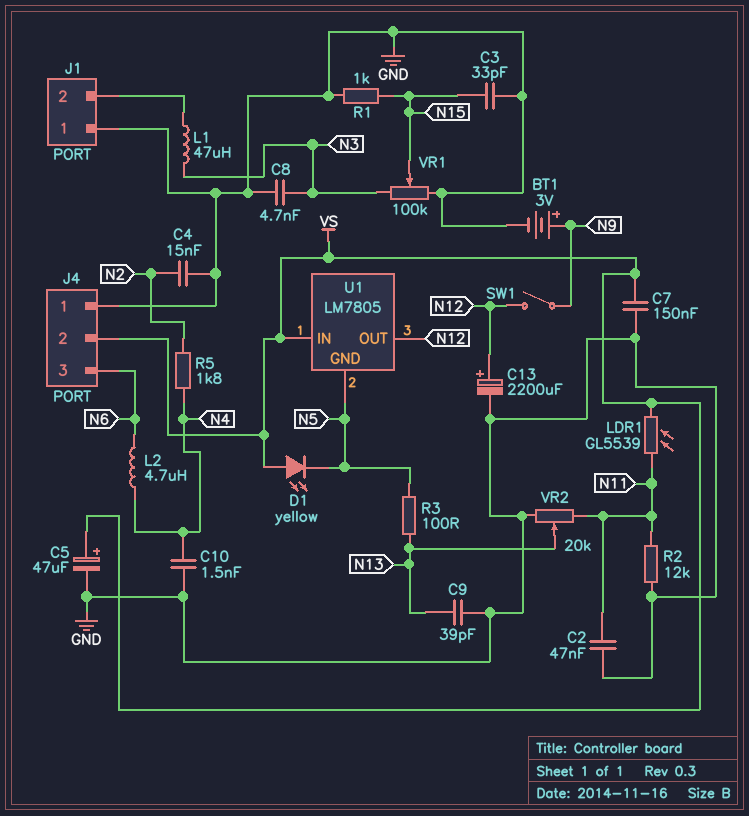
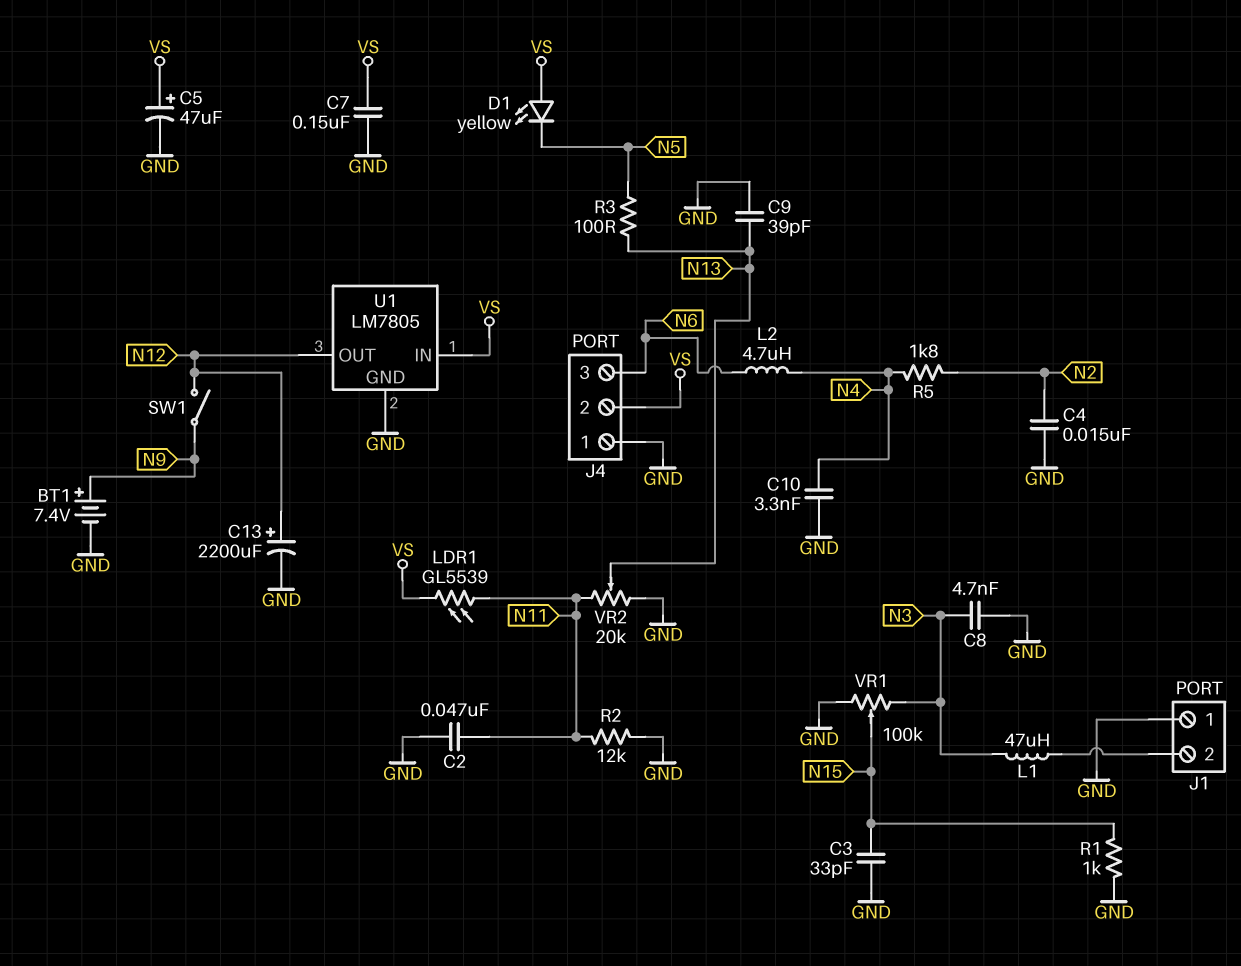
BT1: 3V (plus N9, minus GND) -> 7.4V (plus N9, minus GND)
C10: 1.5nF (GND, N4) -> 3.3nF (GND, N4)
U1 pin GND: N5 -> GND

